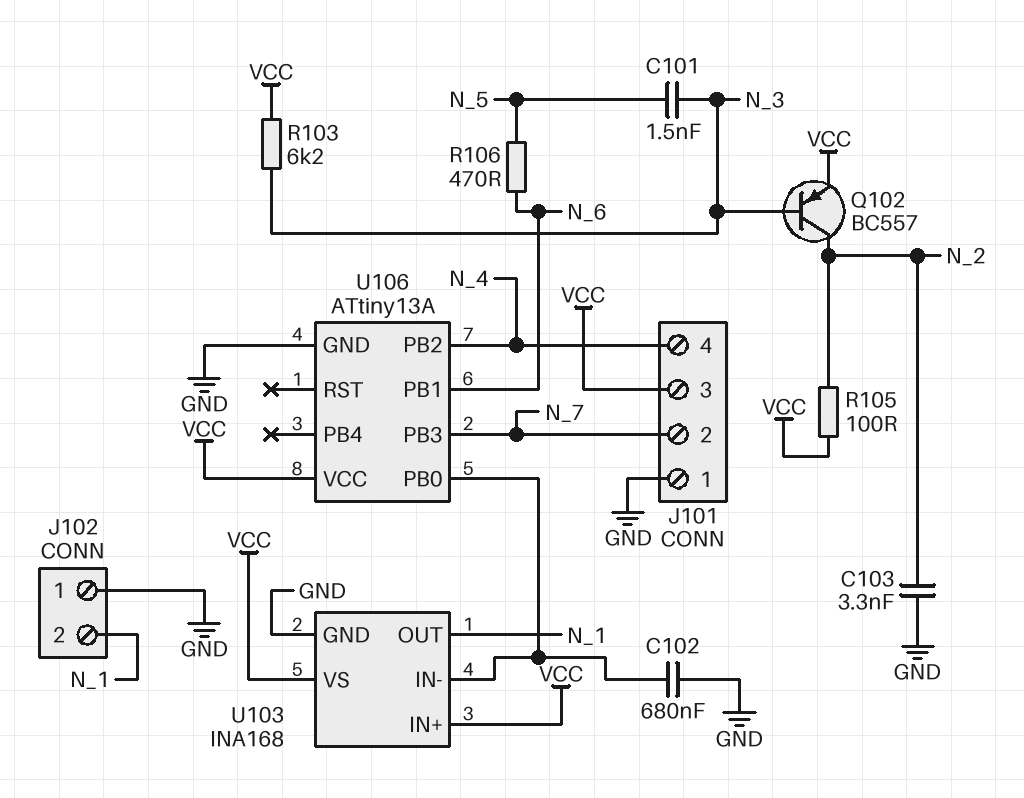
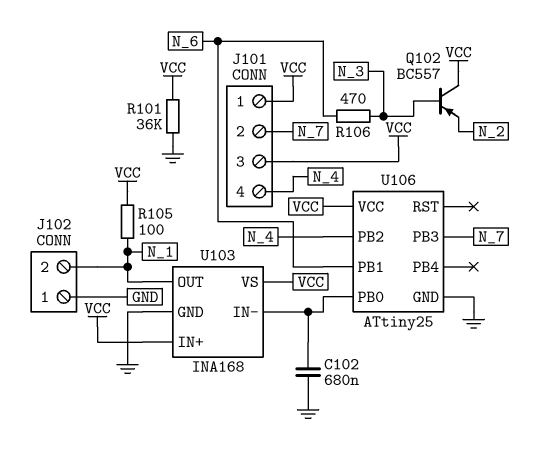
C101: 1.5nF (N_3, N_5) -> none
C103: 3.3nF (GND, N_2) -> none
J101 pin 1: GND -> VCC
Q102: PNP BC557 (B N_3, C N_2, E VCC) -> PNP BC557 (B N_3, C VCC, E N_2)
R101: none -> 36k (GND, VCC)
R103: 6.2k (N_3, VCC) -> none
R105: 100 (N_2, VCC) -> 100 (N_1, VCC)
R106: 470 (N_5, N_6) -> 470 (N_3, N_6)
U106: ATtiny13A -> ATtiny25

